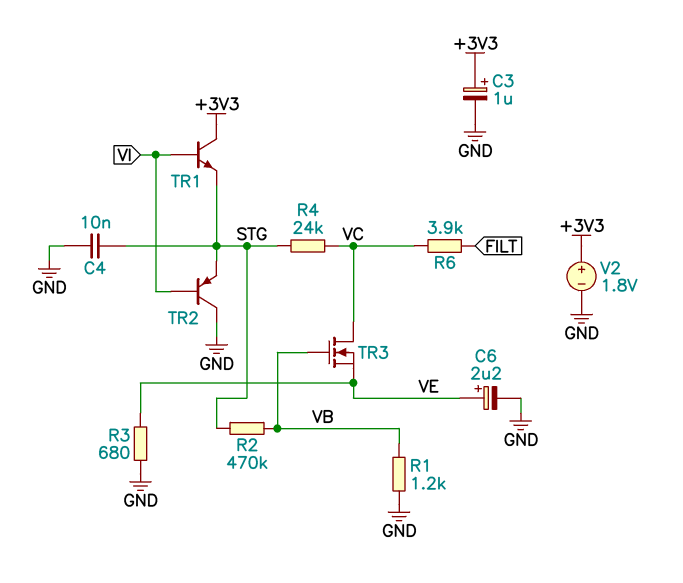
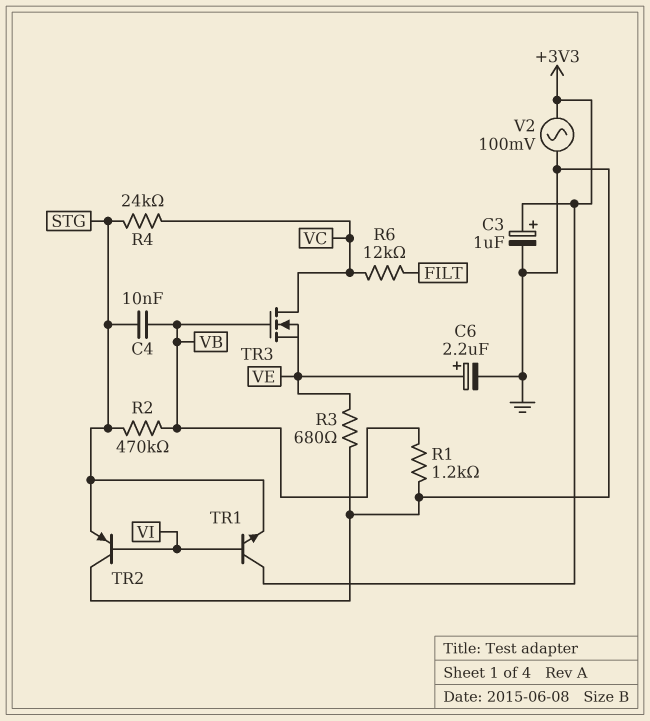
C4: 10nF (GND, STG) -> 10nF (STG, VB)
R6: 3.9k (FILT, VC) -> 12k (FILT, VC)
V2: 1.8V (plus +3V3, minus GND) -> AC 100mV (+3V3, GND)

